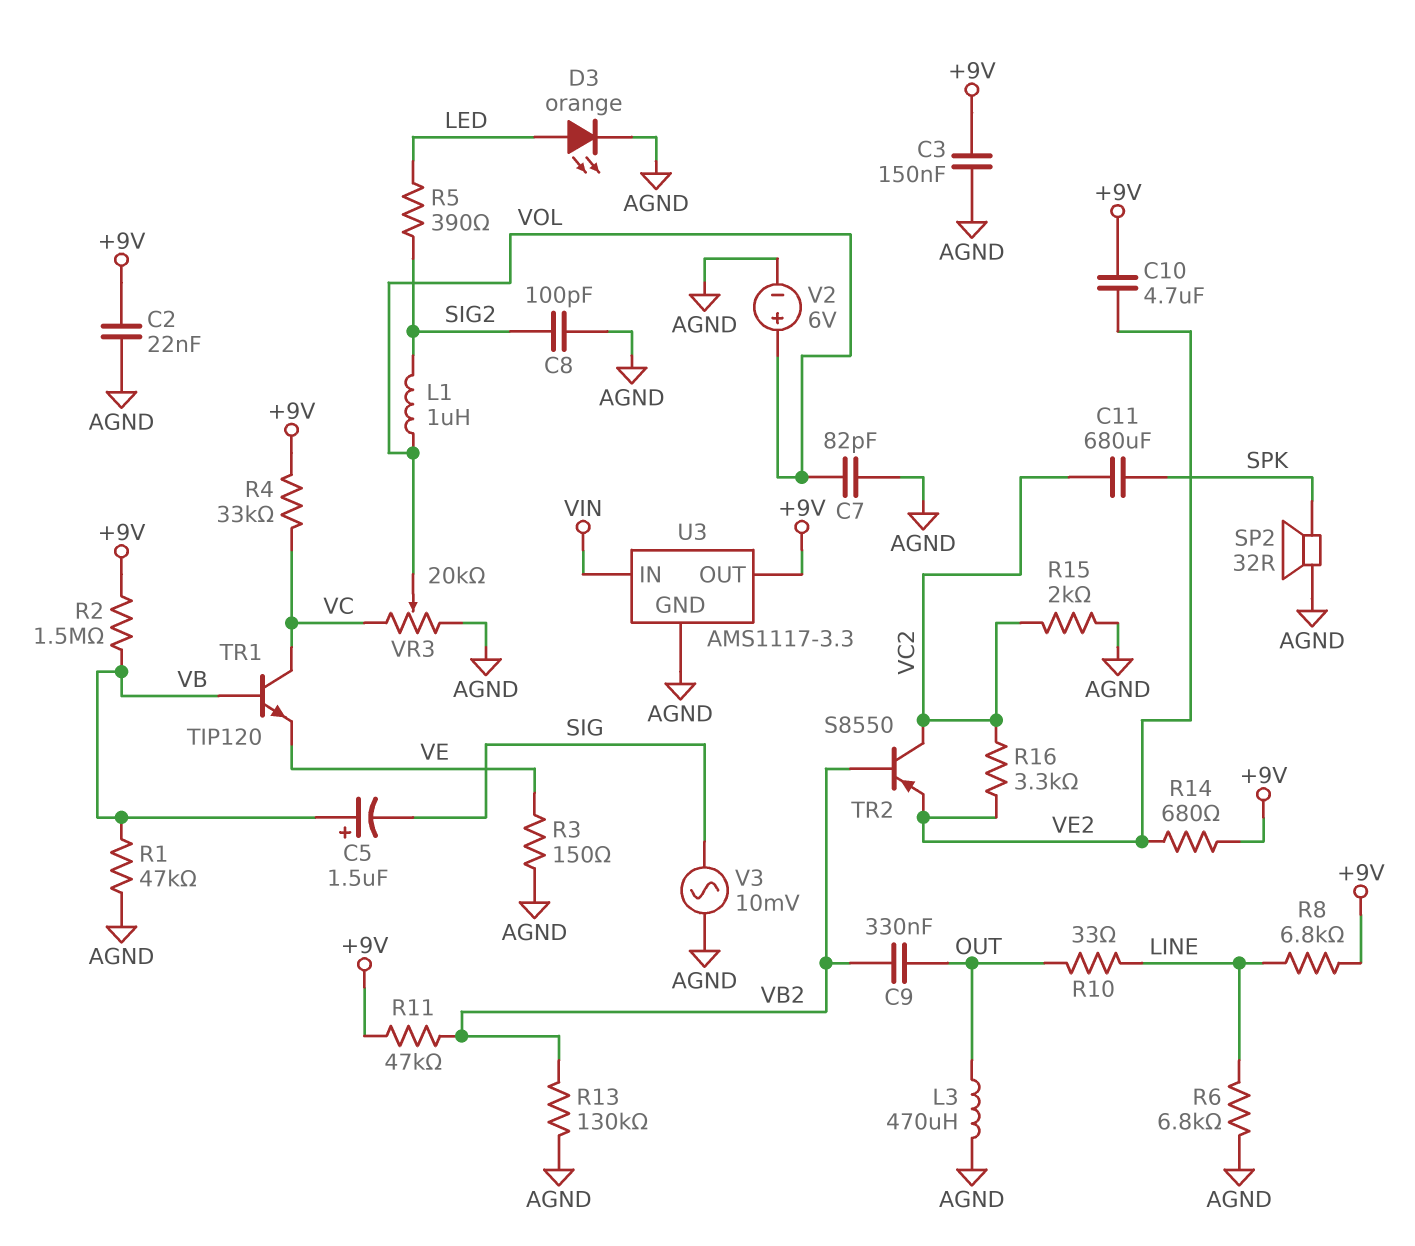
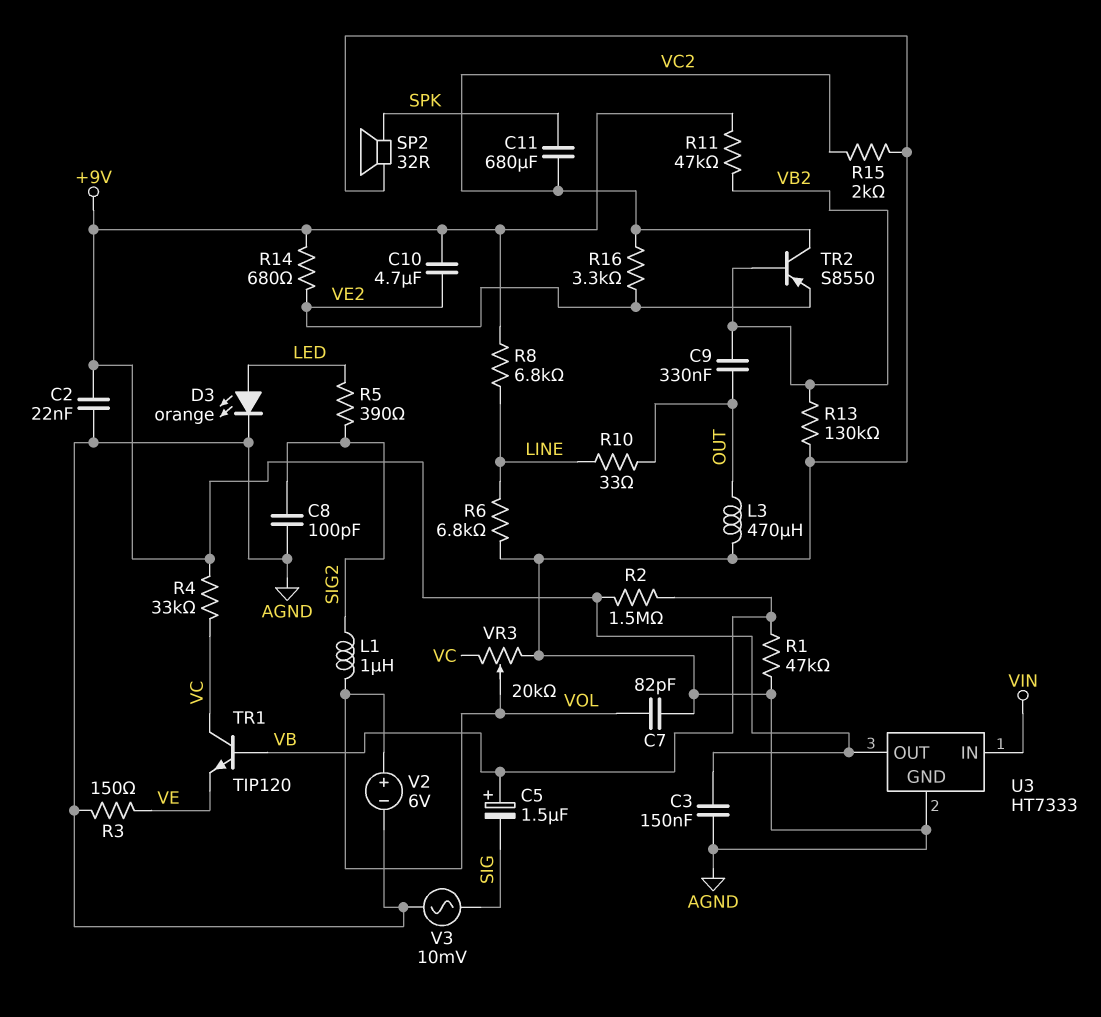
U3: AMS1117-3.3 -> HT7333

